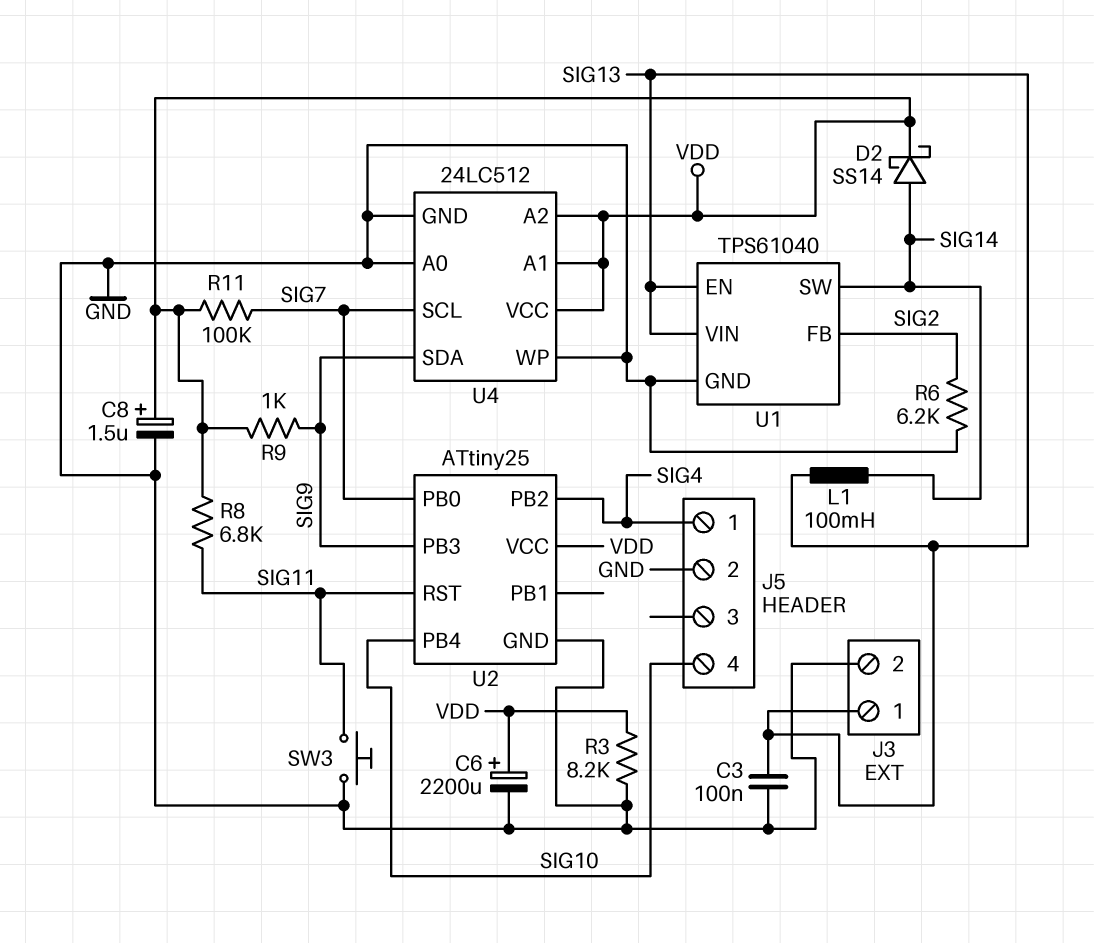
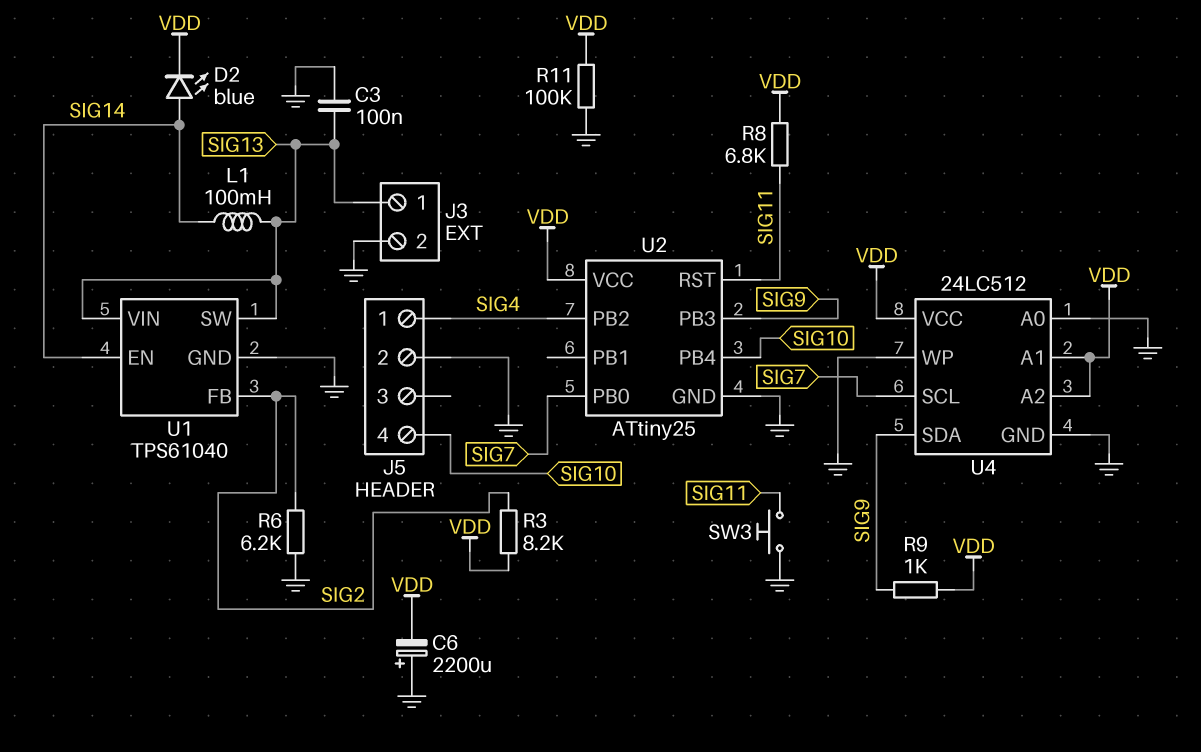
C6: 2200uF (plus VDD, minus GND) -> 2200uF (plus GND, minus VDD)
C8: 1.5uF (plus VDD, minus GND) -> none
D2: schottky SS14 (A SIG14, K VDD) -> LED blue (A SIG14, K VDD)
R3: 8.2k (GND, VDD) -> 8.2k (SIG2, VDD)
R11: 100k (SIG7, VDD) -> 100k (GND, VDD)
U1 pin EN: SIG13 -> SIG14
U1 pin SW: SIG14 -> SIG13

